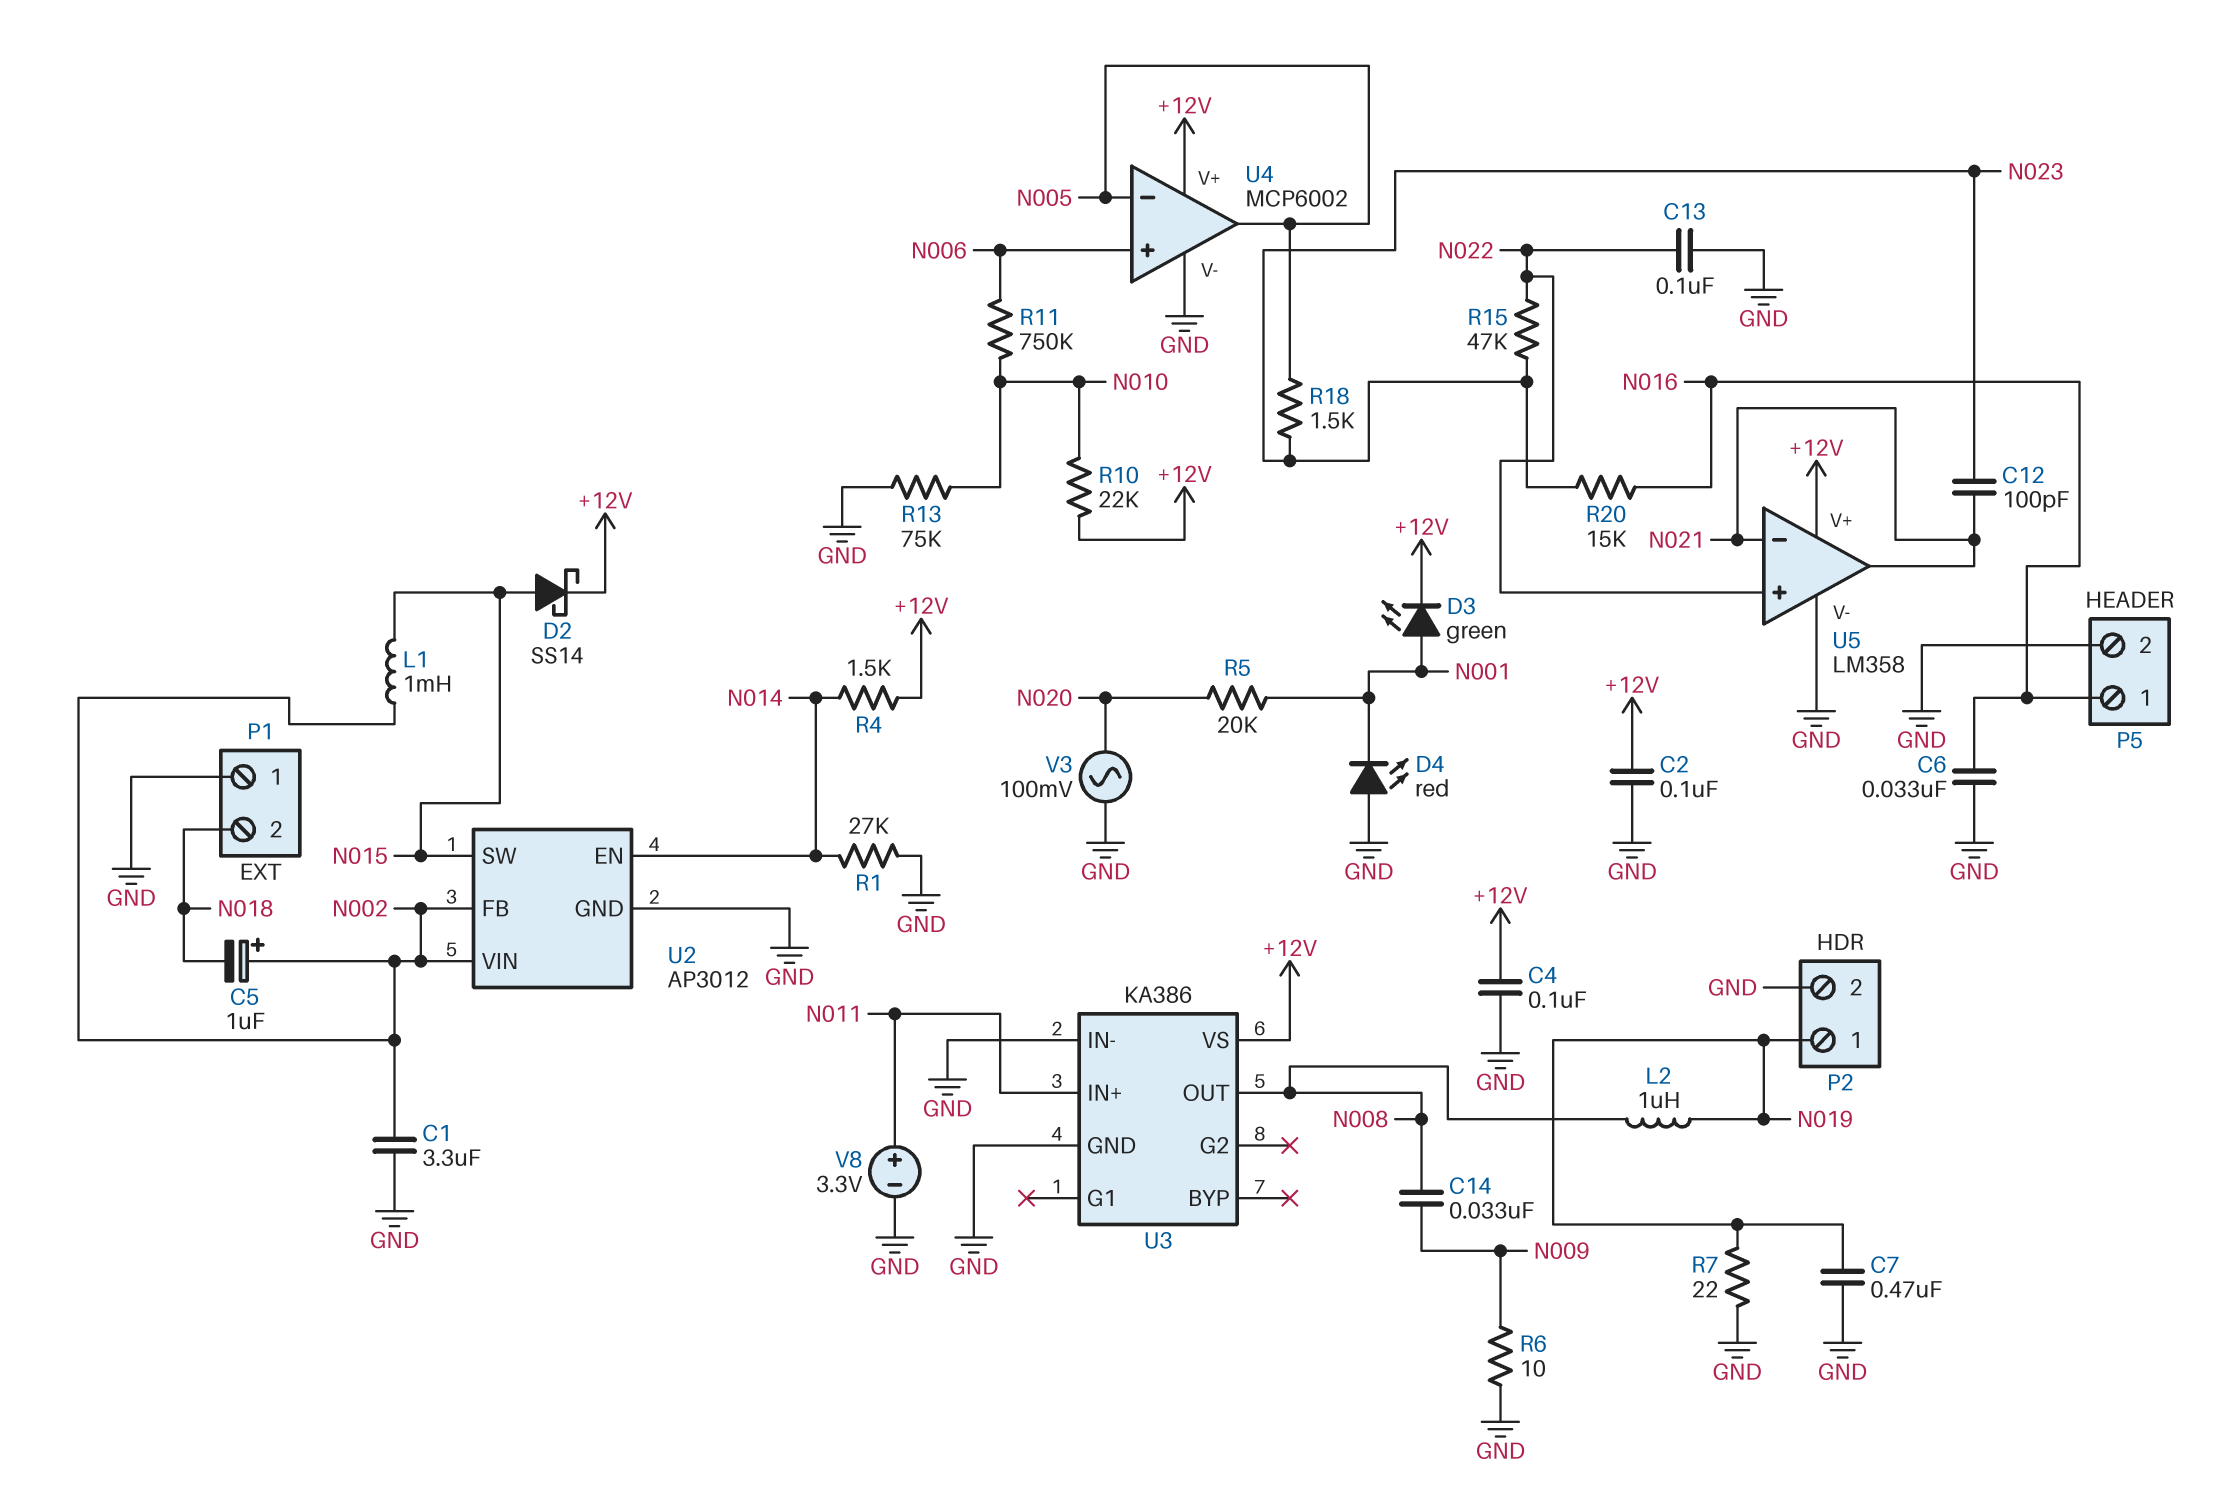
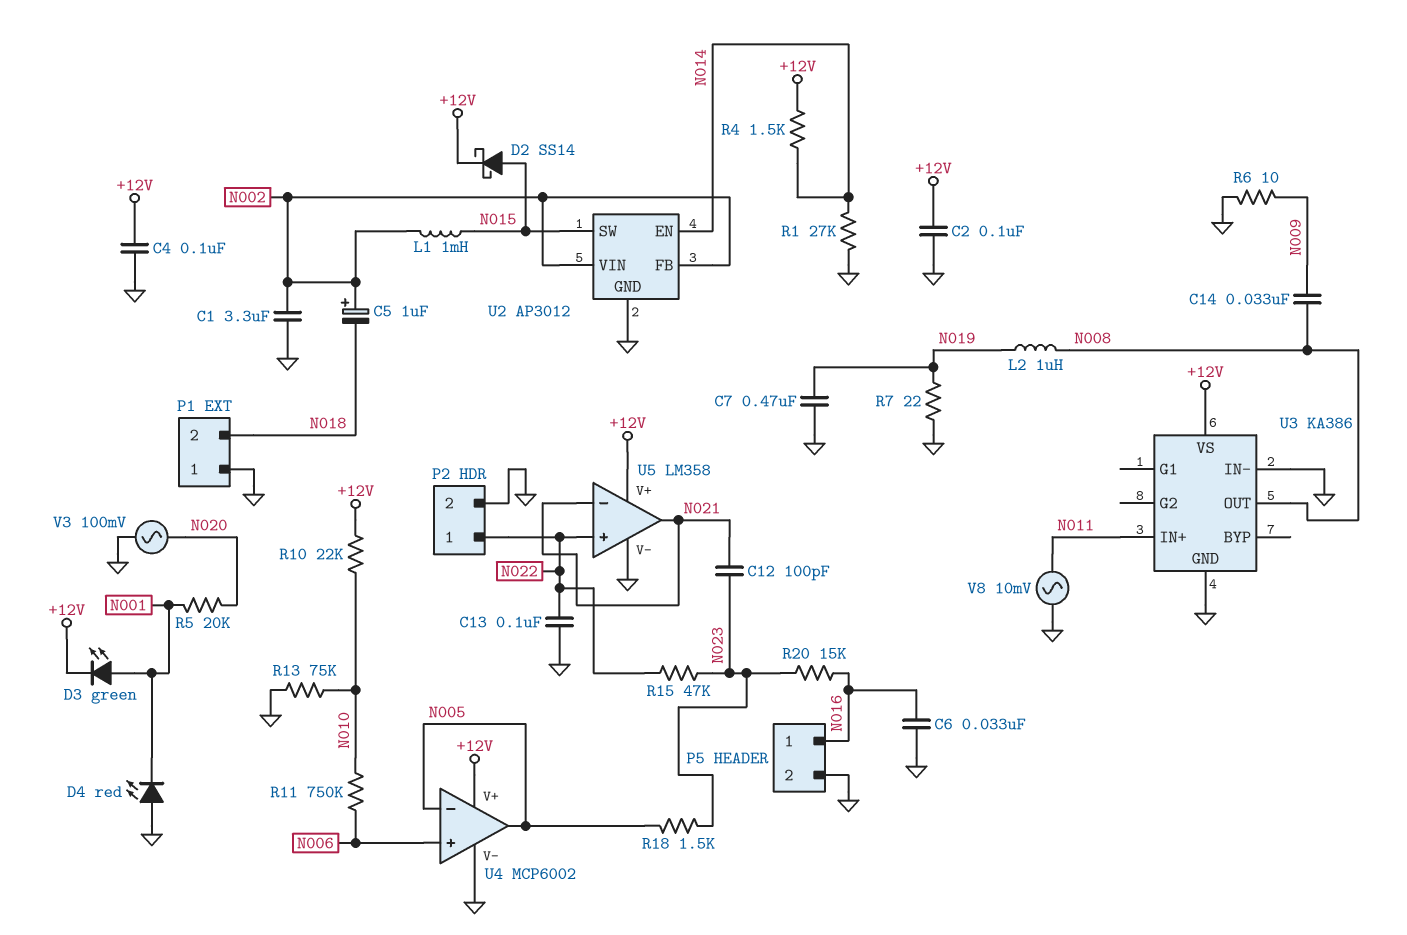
P2 pin 1: N019 -> N022
V8: 3.3V (plus N011, minus GND) -> AC 10mV (GND, N011)

